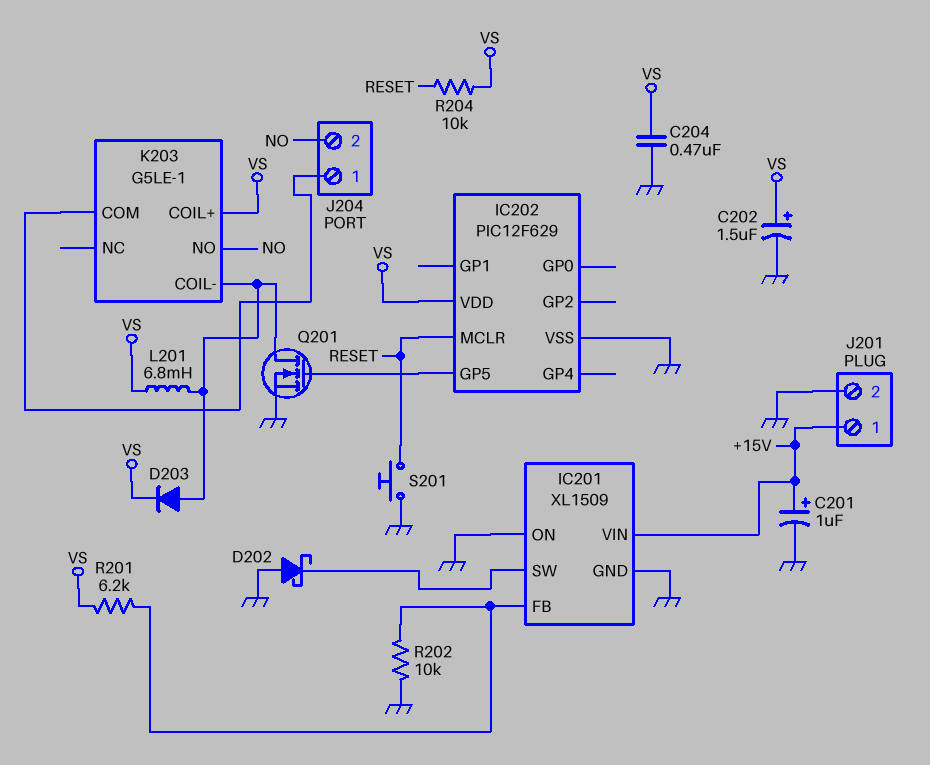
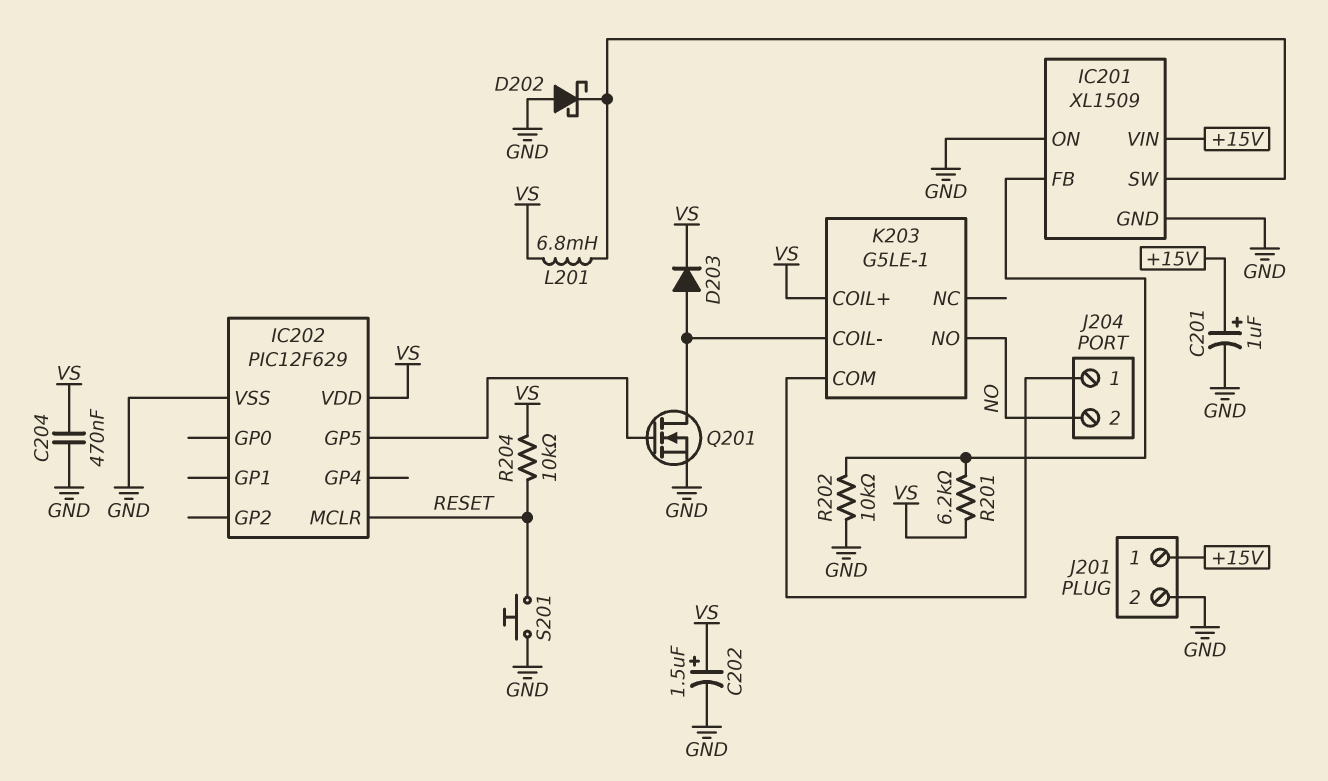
L201: 6.8mH (K203/COIL-, VS) -> 6.8mH (IC201/SW, VS)

